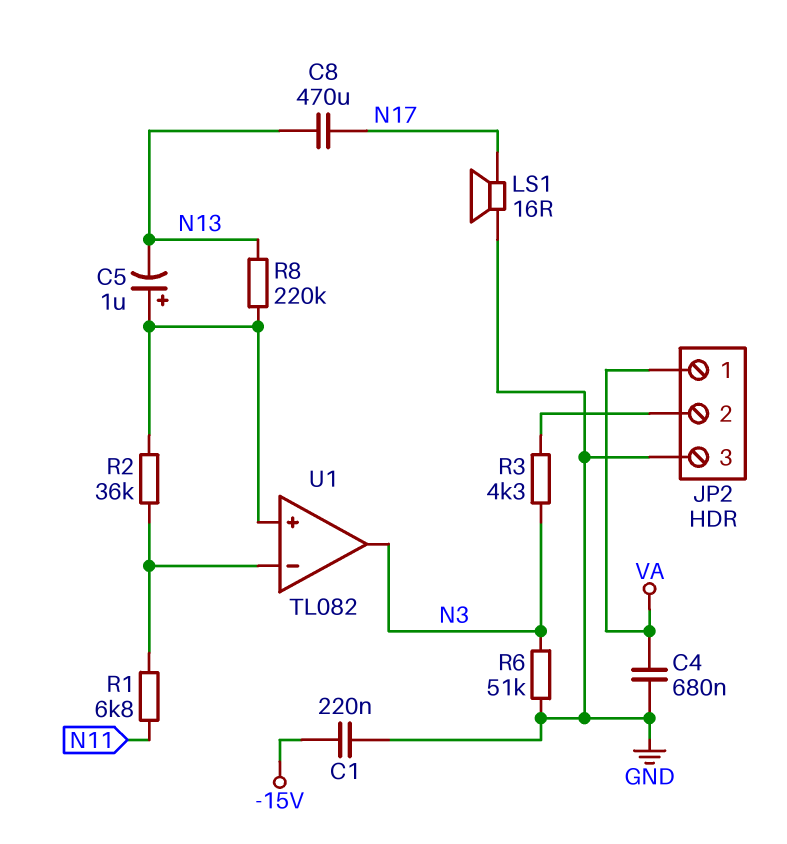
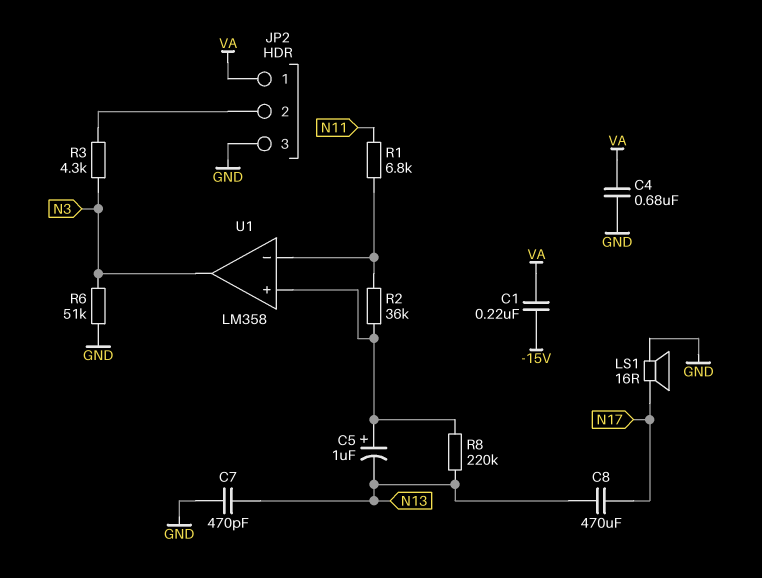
C1: 220nF (-15V, GND) -> 220nF (-15V, VA)
C7: none -> 470pF (GND, N13)
U1: TL082 -> LM358

